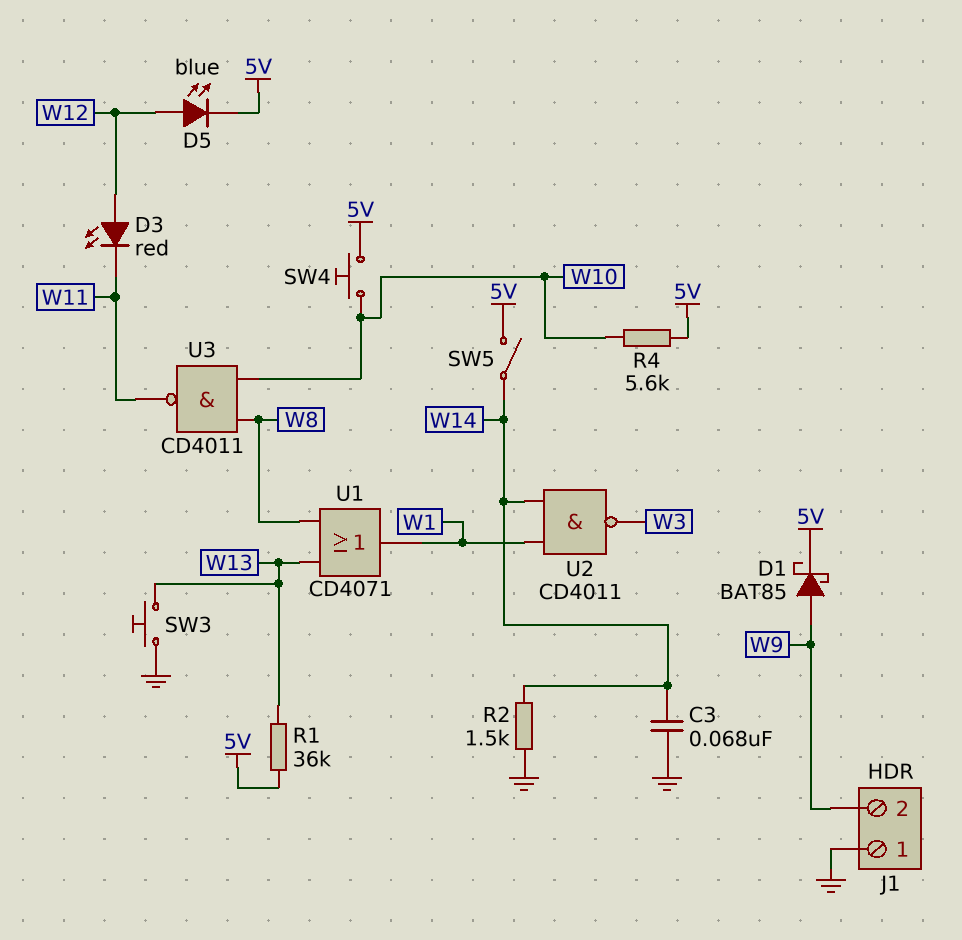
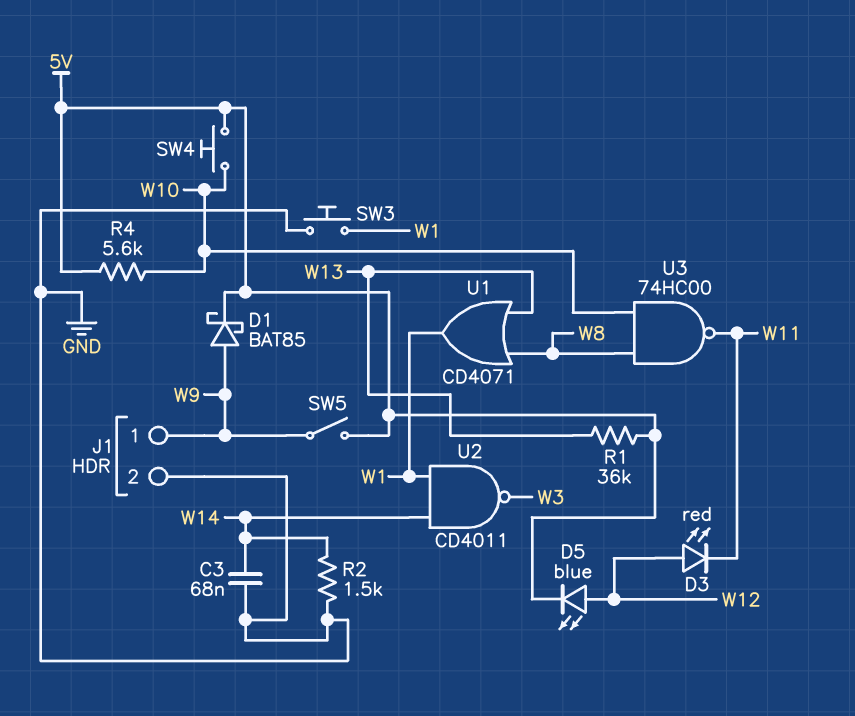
J1 pin 1: GND -> W9
J1 pin 2: W9 -> GND
SW3: button (GND, W13) -> button (GND, W1)
SW5: switch (5V, W14) -> switch (5V, W9)
U3: NAND CD4011 (in W8, in W10, out W11) -> NAND 74HC00 (in W8, in W10, out W11)

